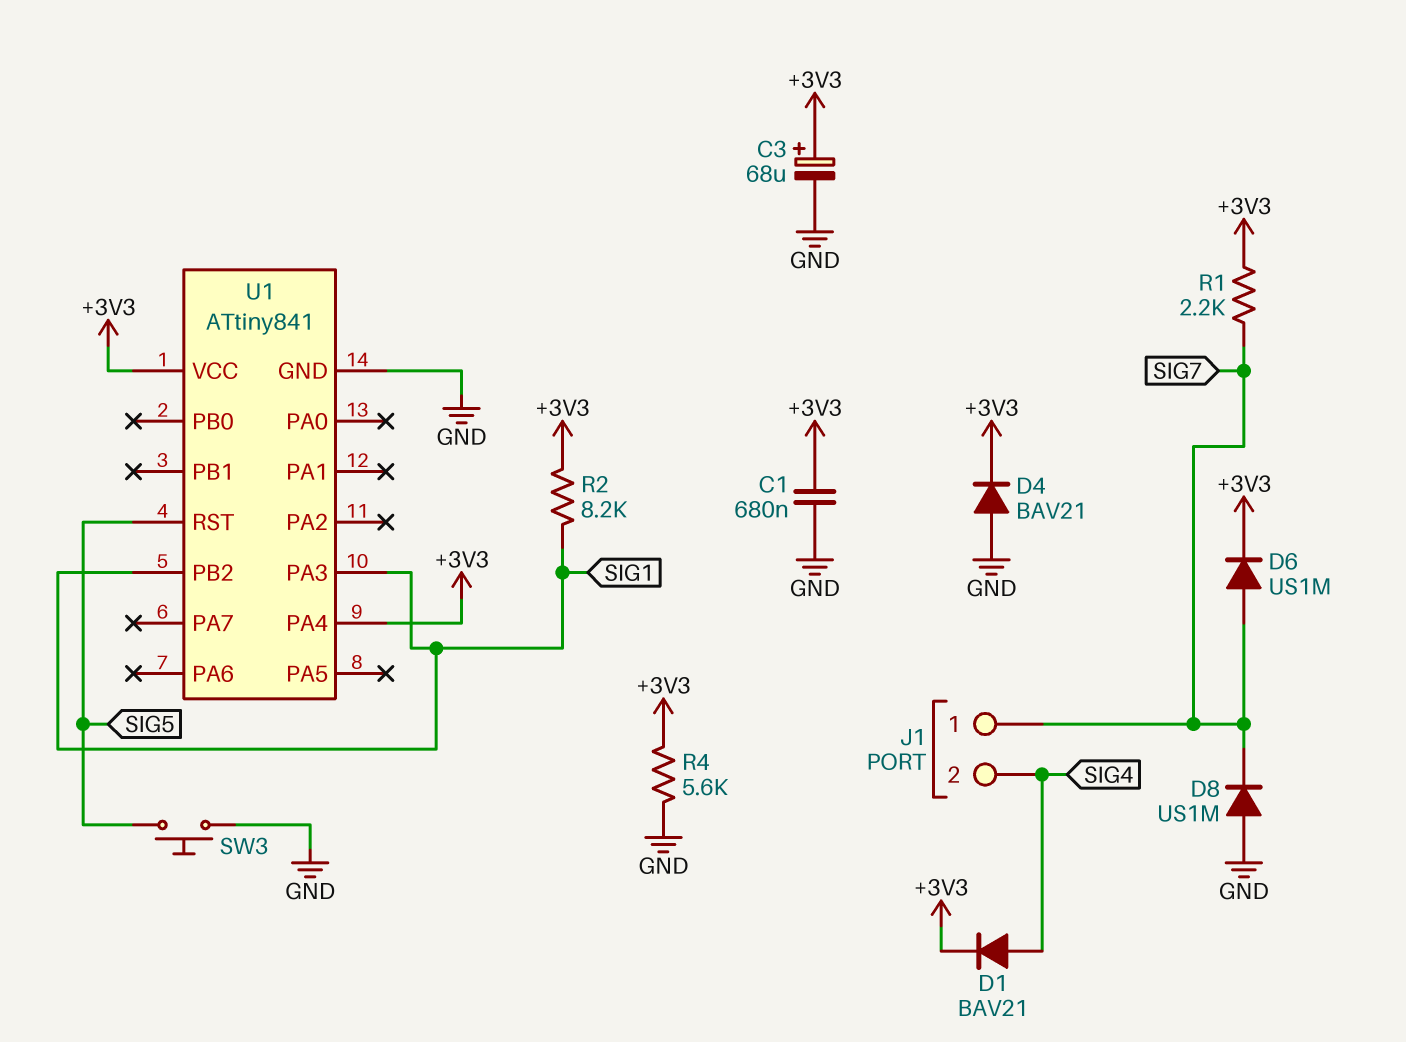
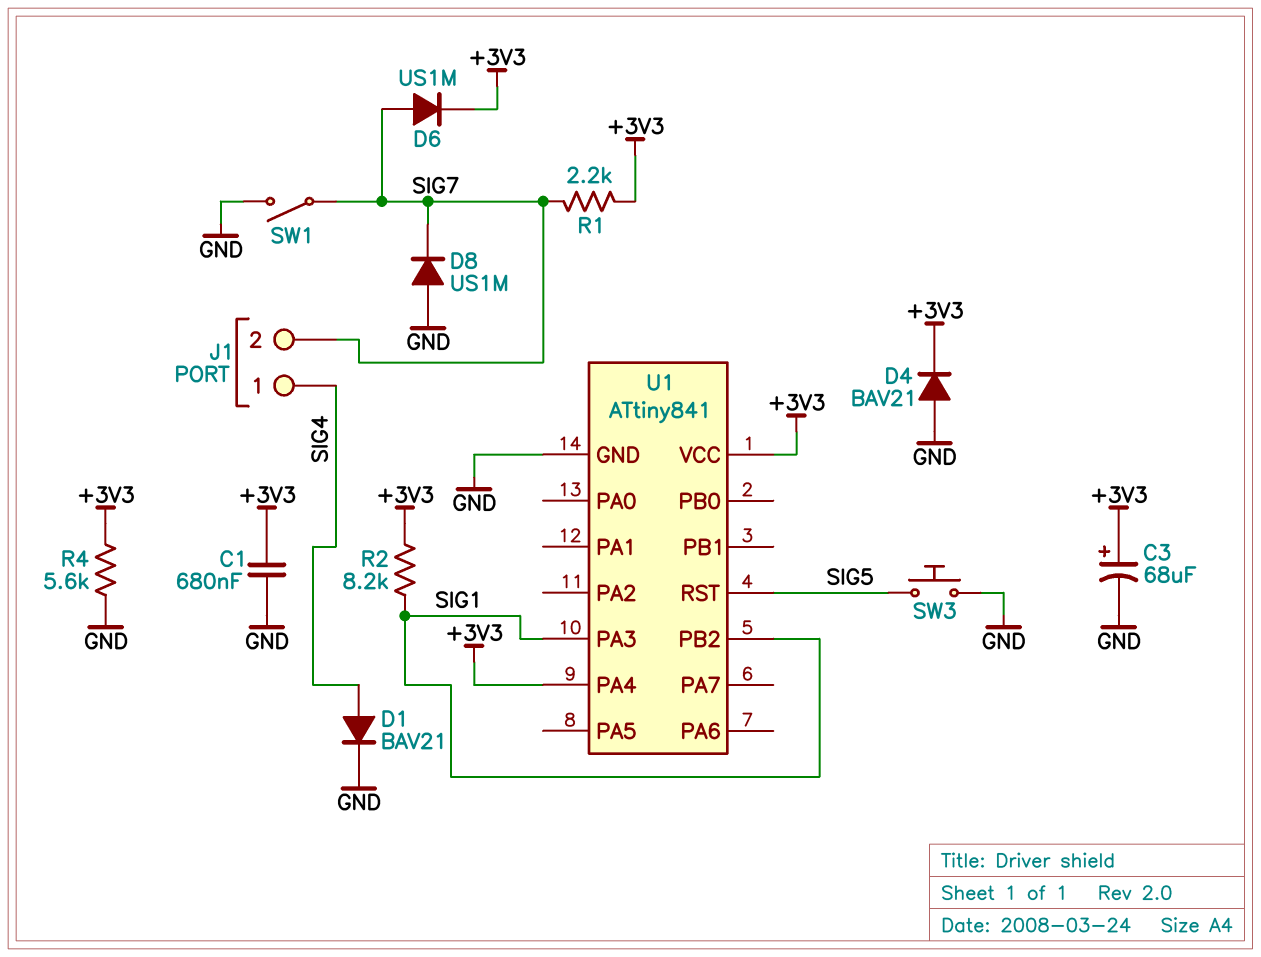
D1: diode BAV21 (A SIG4, K +3V3) -> diode BAV21 (A SIG4, K GND)
J1 pin 1: SIG7 -> SIG4
J1 pin 2: SIG4 -> SIG7
SW1: none -> switch (GND, SIG7)

